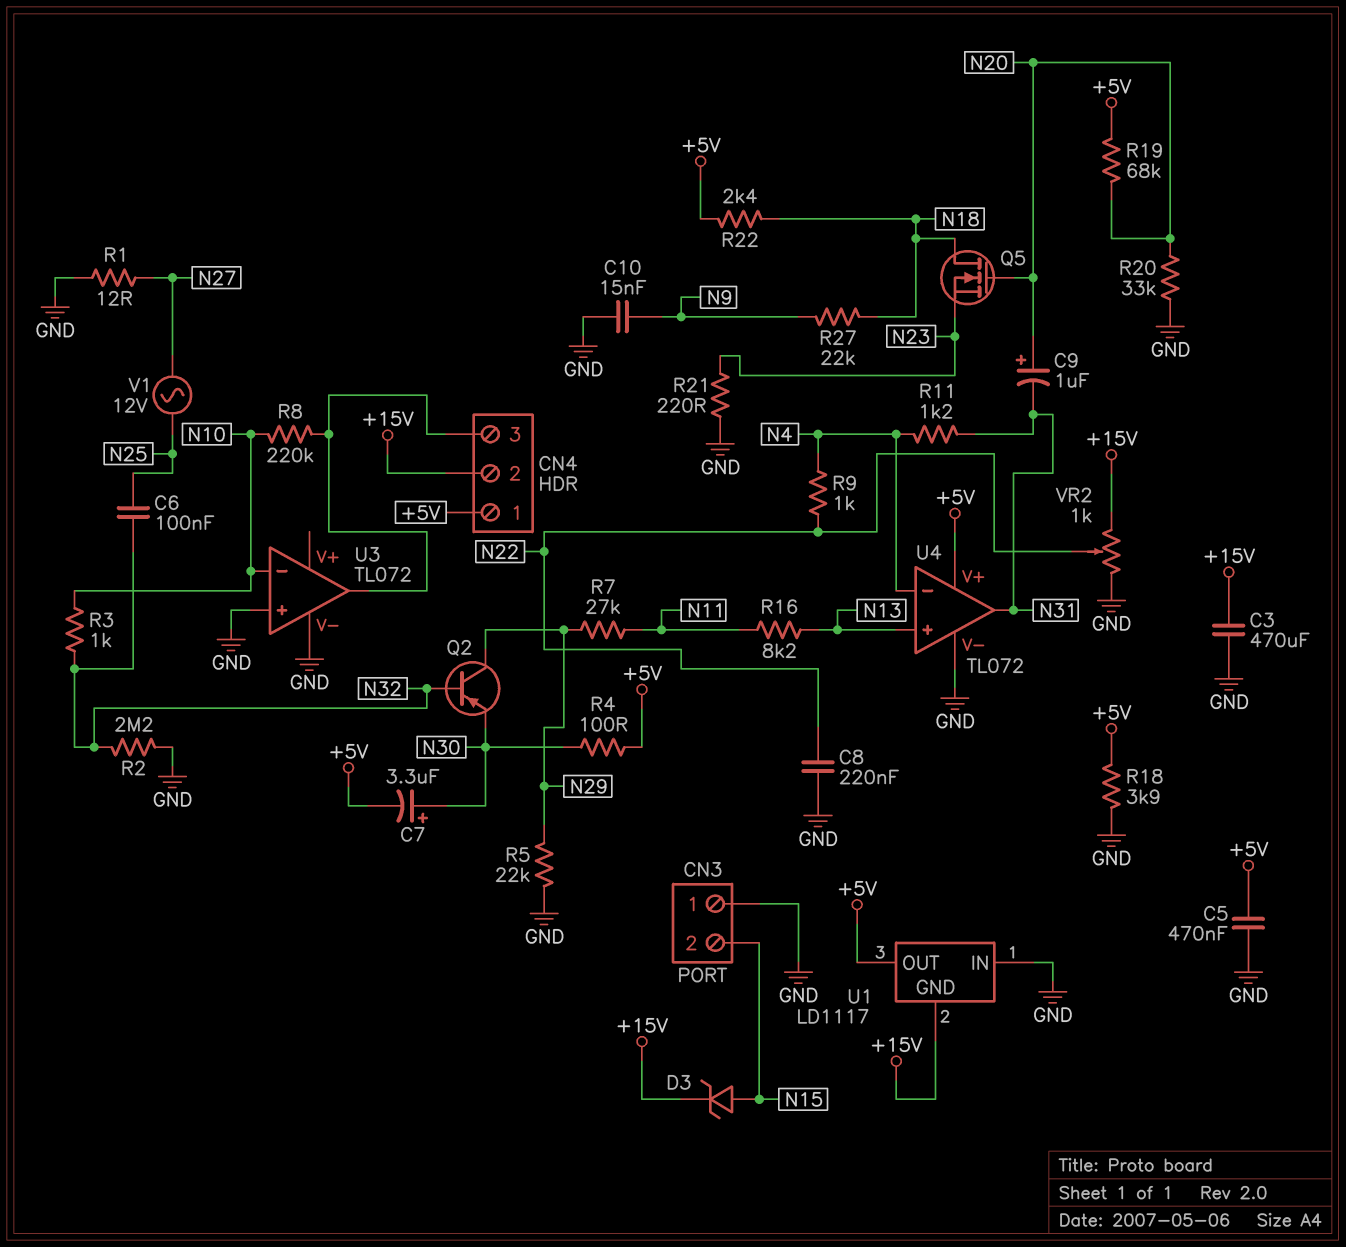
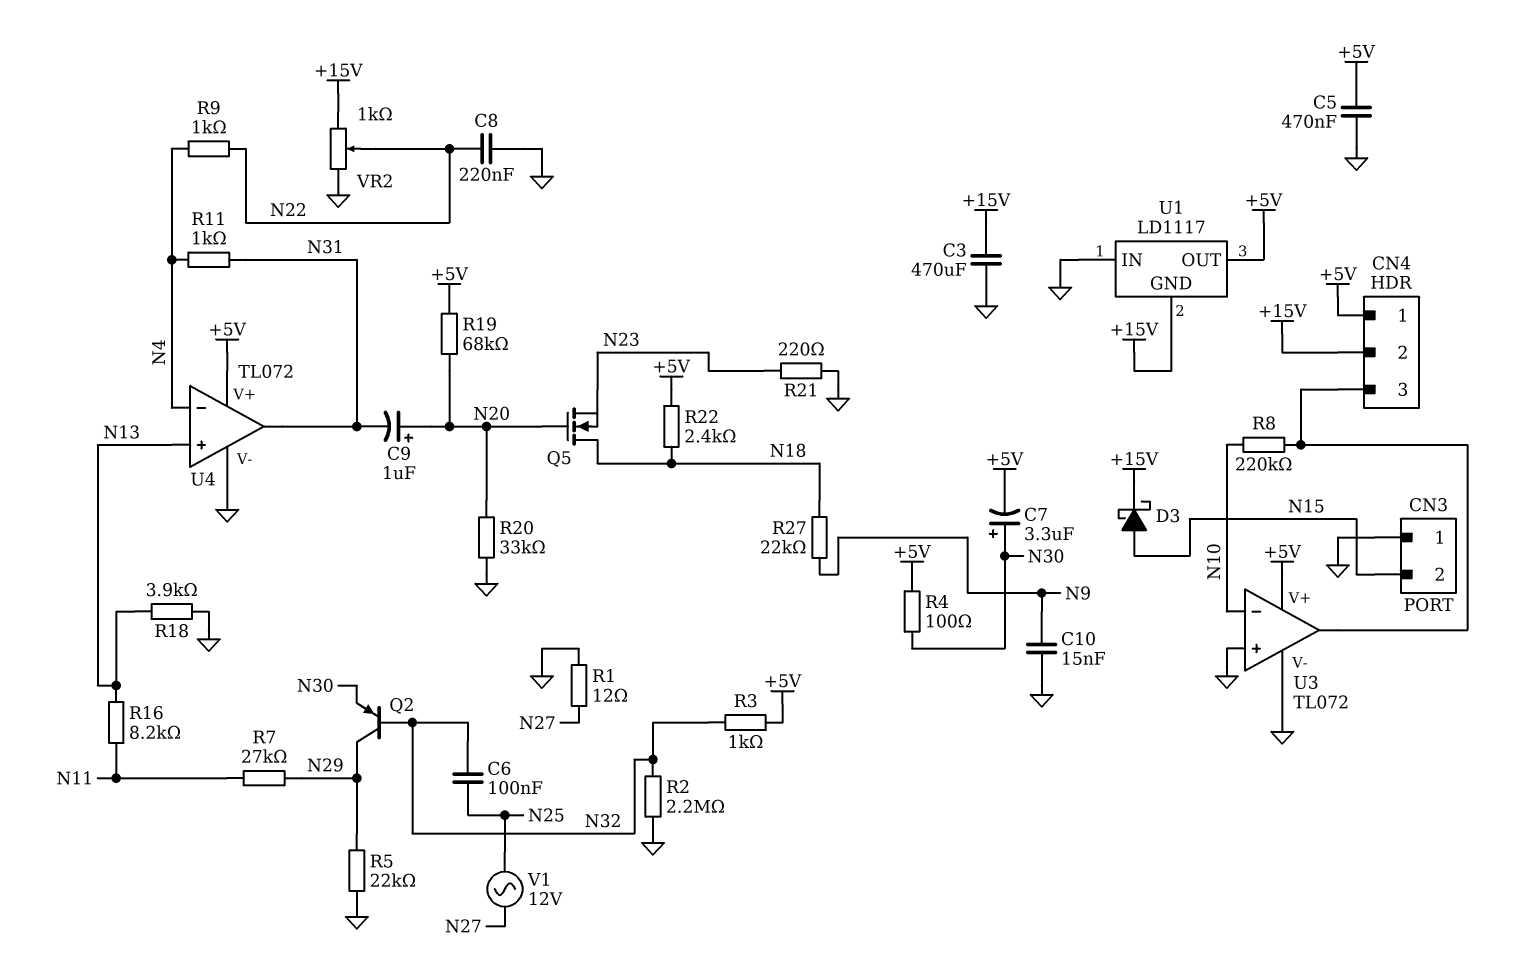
D3: zener (A N15, K +15V) -> schottky (A N15, K +15V)
R3: 1k (N10, N32) -> 1k (+5V, N32)
R11: 1.2k (N4, N31) -> 1k (N4, N31)
R18: 3.9k (+5V, GND) -> 3.9k (GND, N13)
U3 pin V+: none -> +5V

